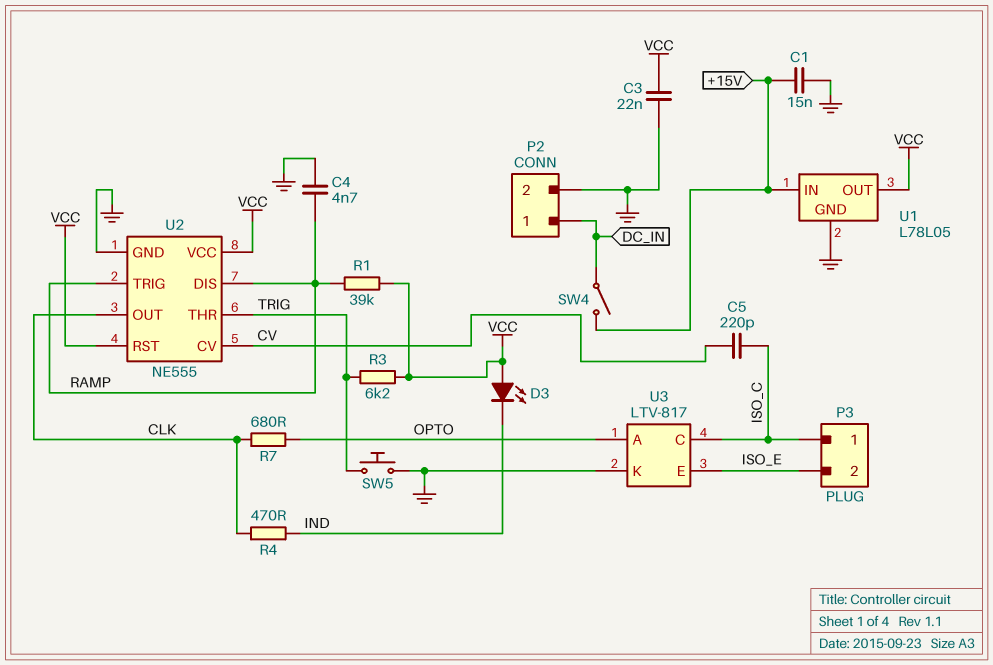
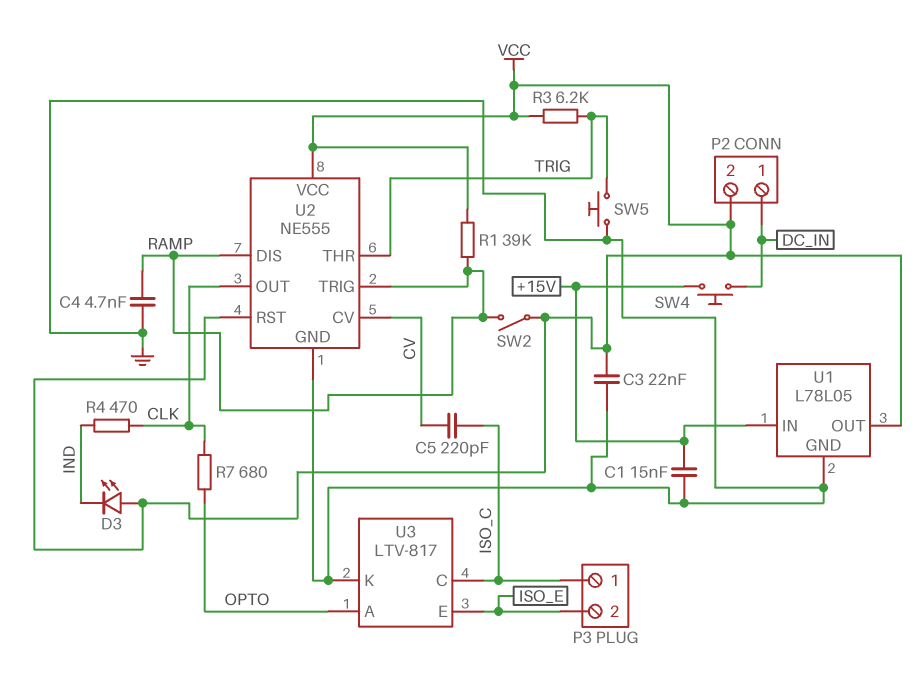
P2 pin 2: GND -> VCC
SW2: none -> switch (RAMP, VCC)
SW4: switch (+15V, DC_IN) -> button (+15V, DC_IN)

